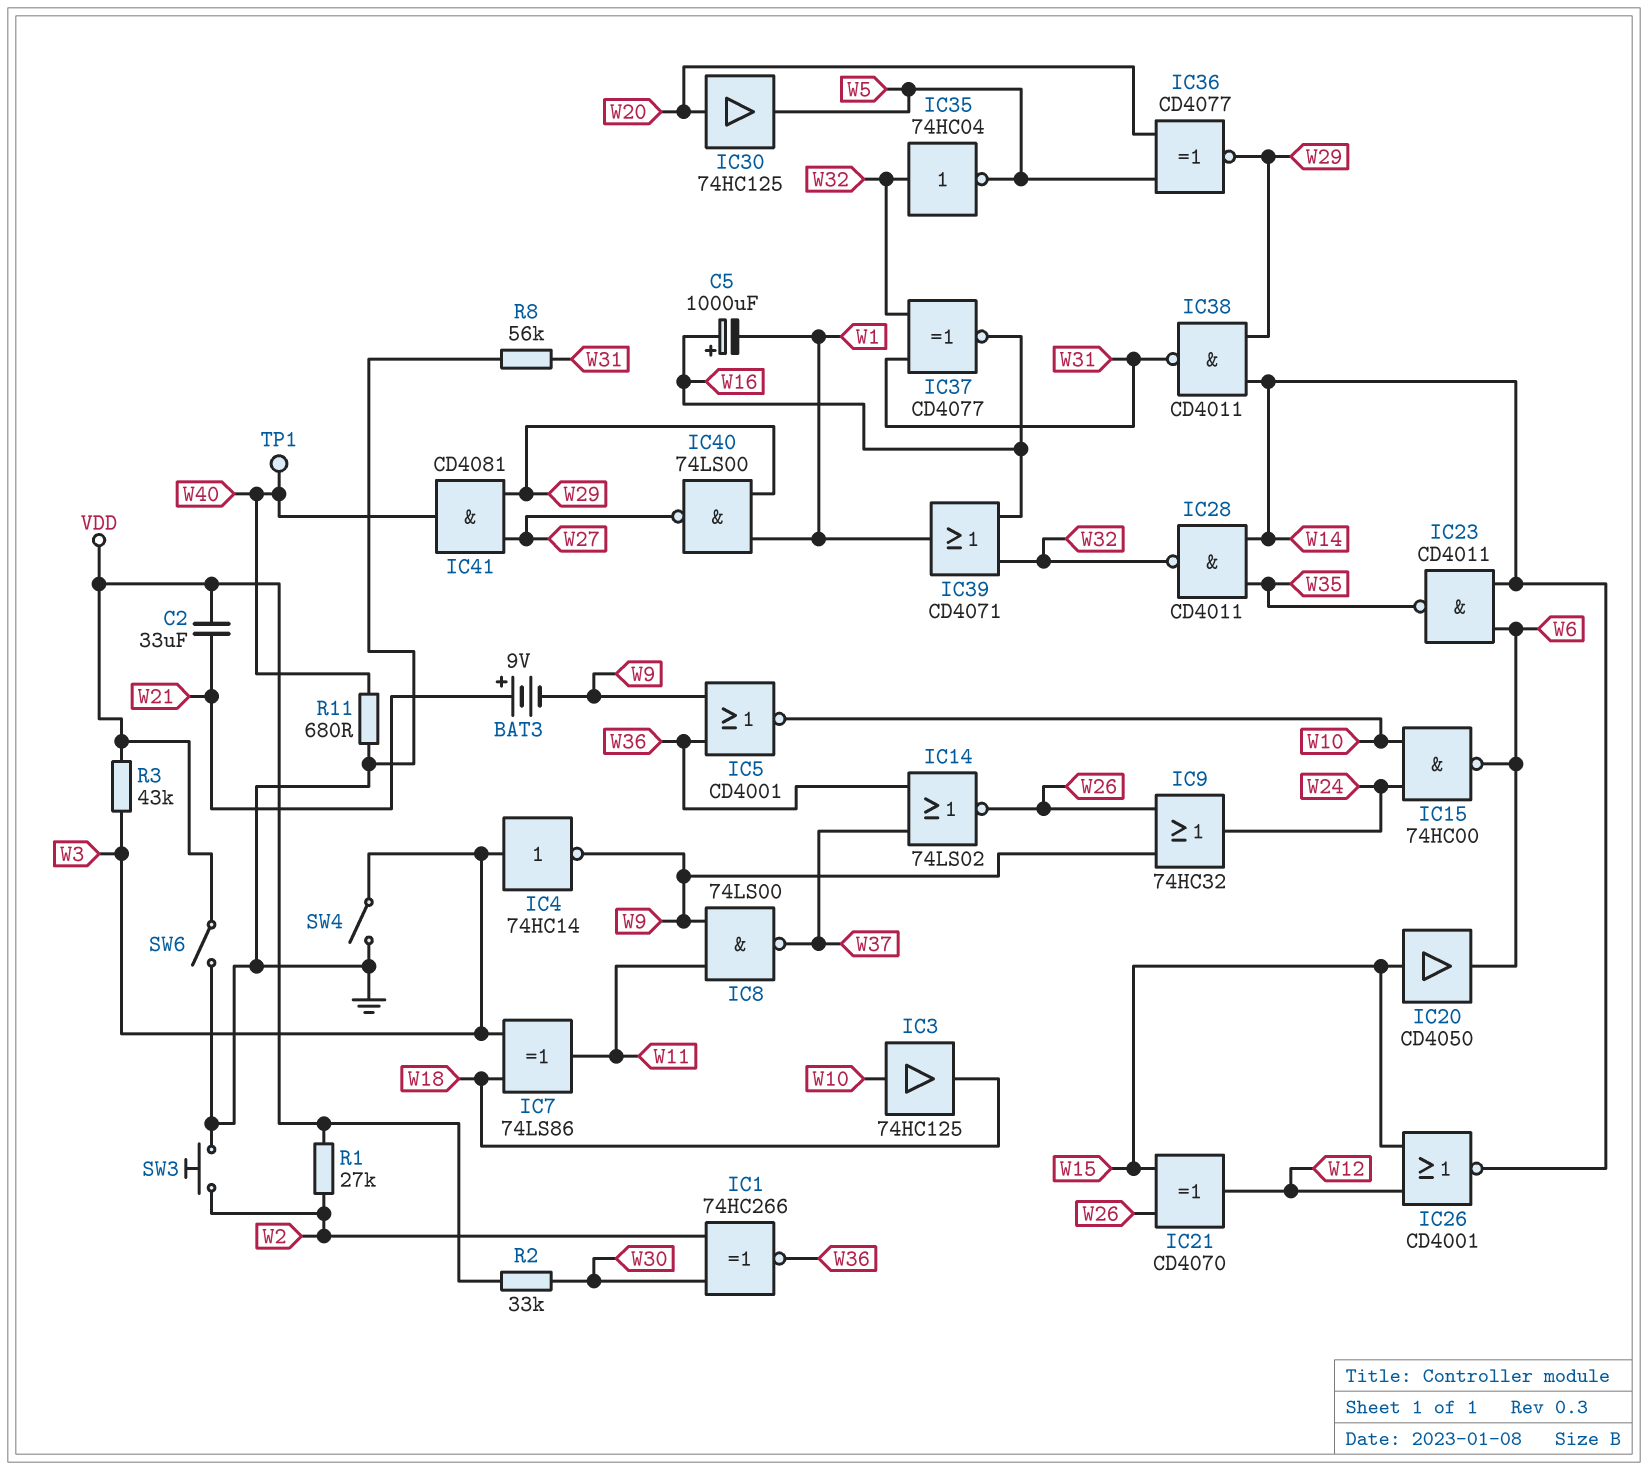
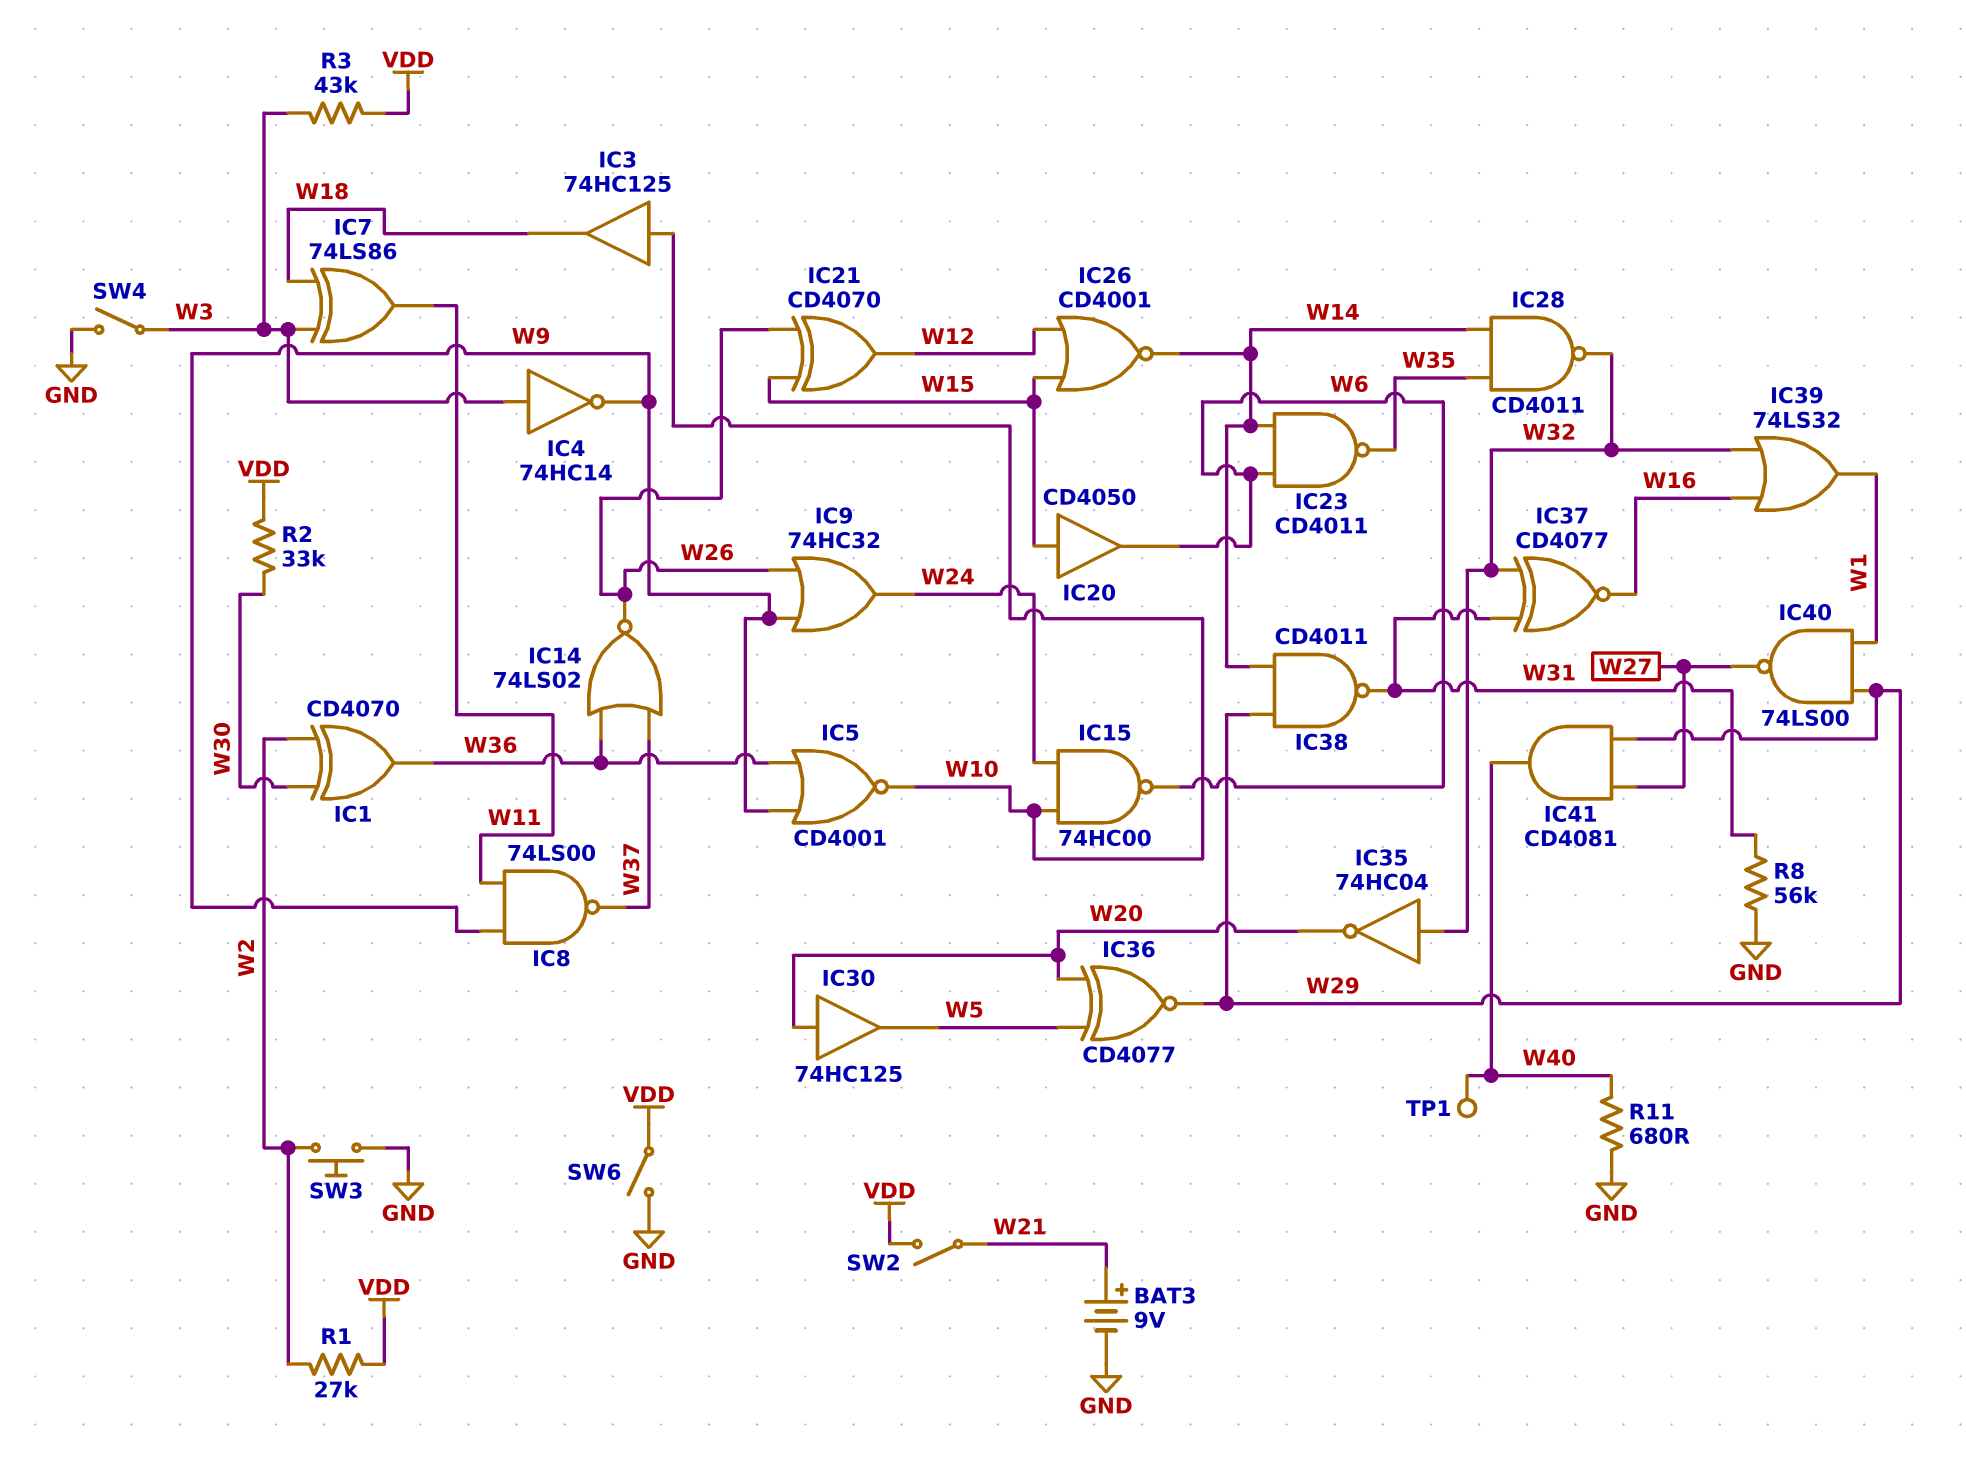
BAT3: 9V (plus W21, minus W9) -> 9V (plus W21, minus GND)
C2: 33uF (VDD, W21) -> none
C5: 1000uF (plus W16, minus W1) -> none
IC1: XNOR 74HC266 (in W2, in W30, out W36) -> XOR CD4070 (in W2, in W30, out W36)
IC35: NOT 74HC04 (in W32, out W5) -> NOT 74HC04 (in W32, out W20)
IC39: OR CD4071 (in W16, in W32, out W1) -> OR 74LS32 (in W16, in W32, out W1)
SW2: none -> switch (VDD, W21)

